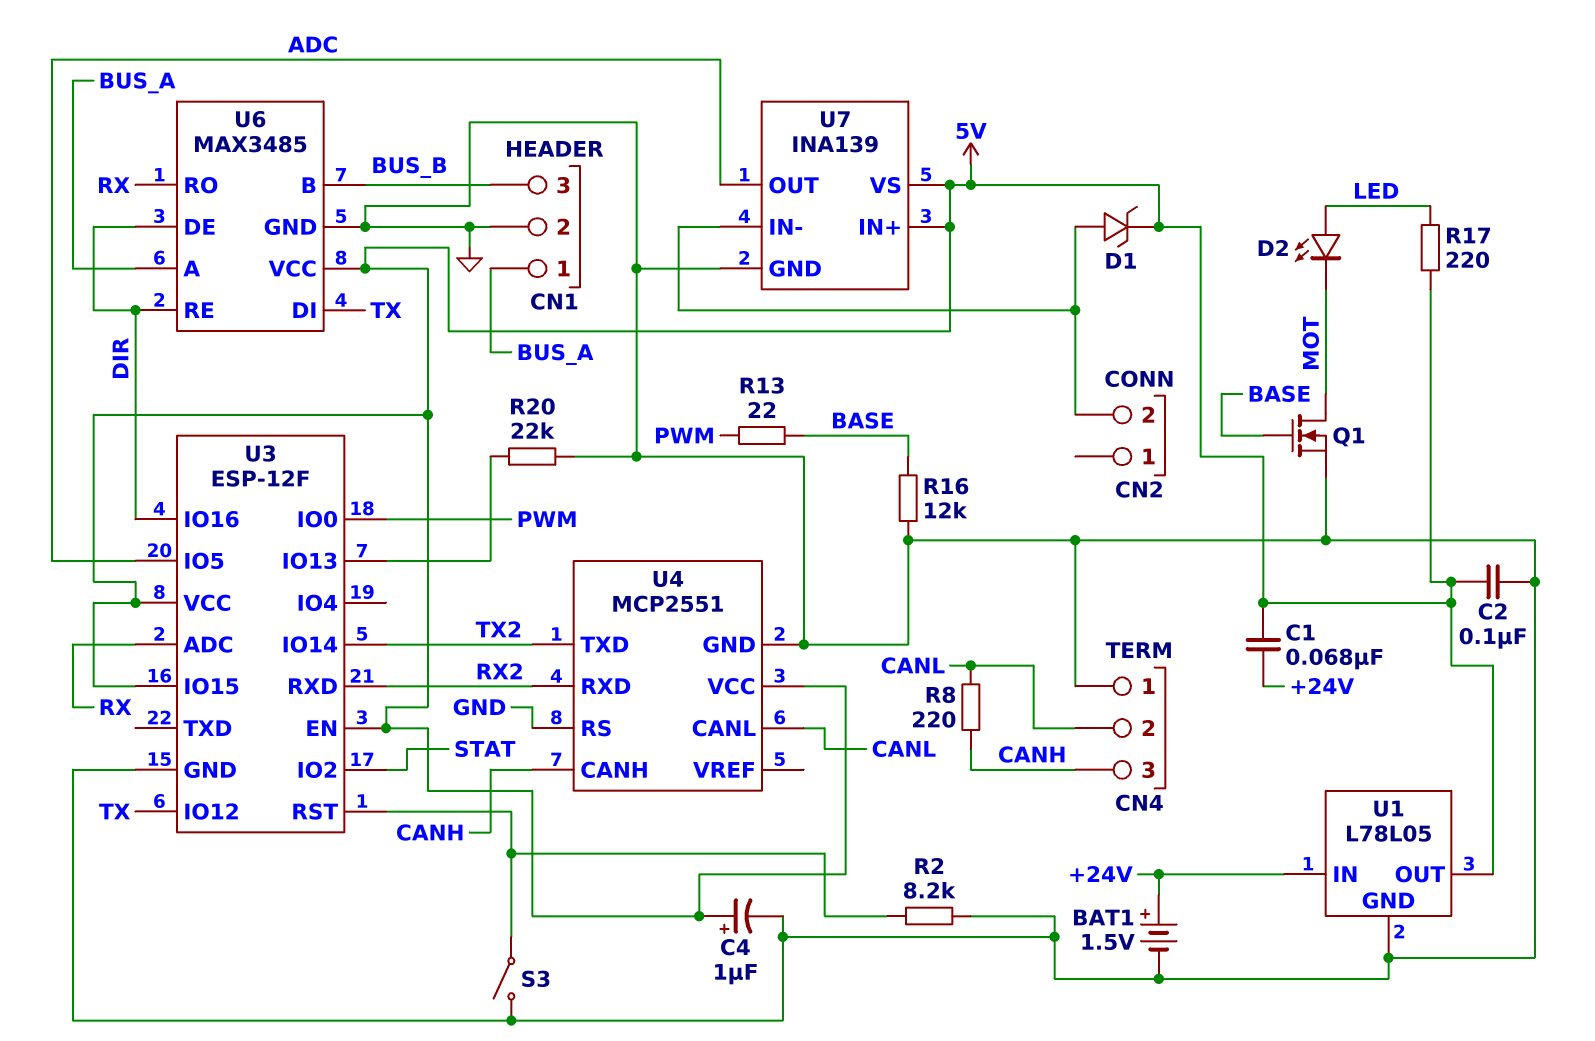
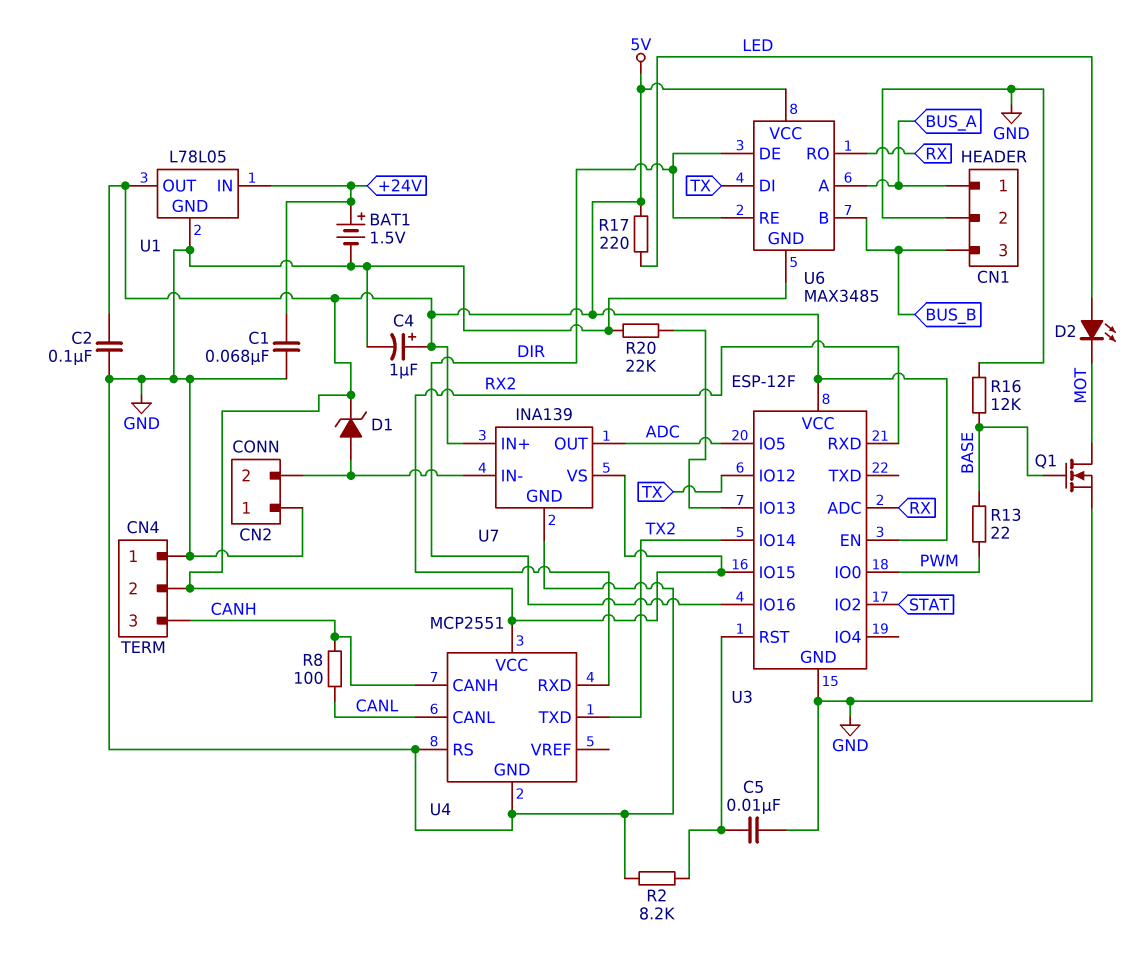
C1: 68nF (+24V, 5V) -> 68nF (+24V, GND)
C5: none -> 10nF (GND, U3/RST)
CN2 pin 1: none -> GND
CN4 pin 2: CANL -> 5V
R8: 220 (CANH, CANL) -> 100 (CANH, CANL)
S3: switch (GND, U3/RST) -> none

